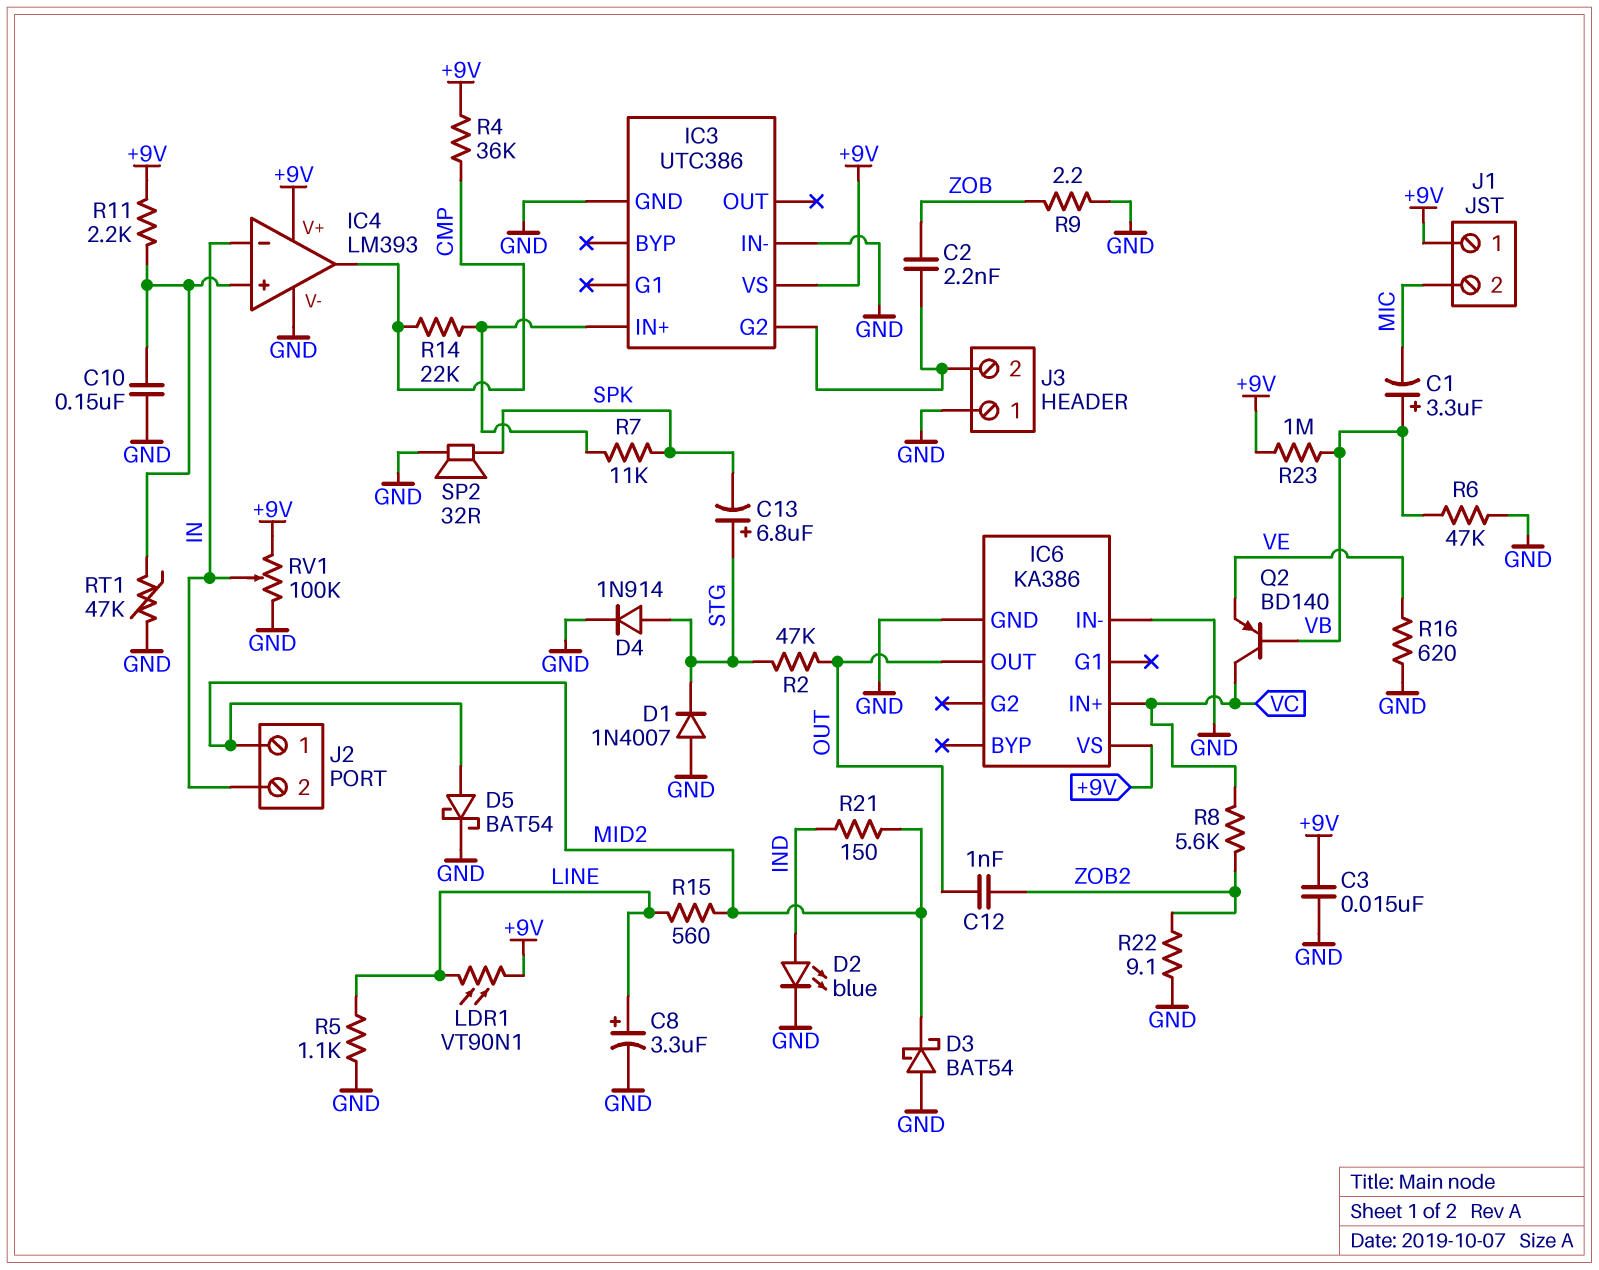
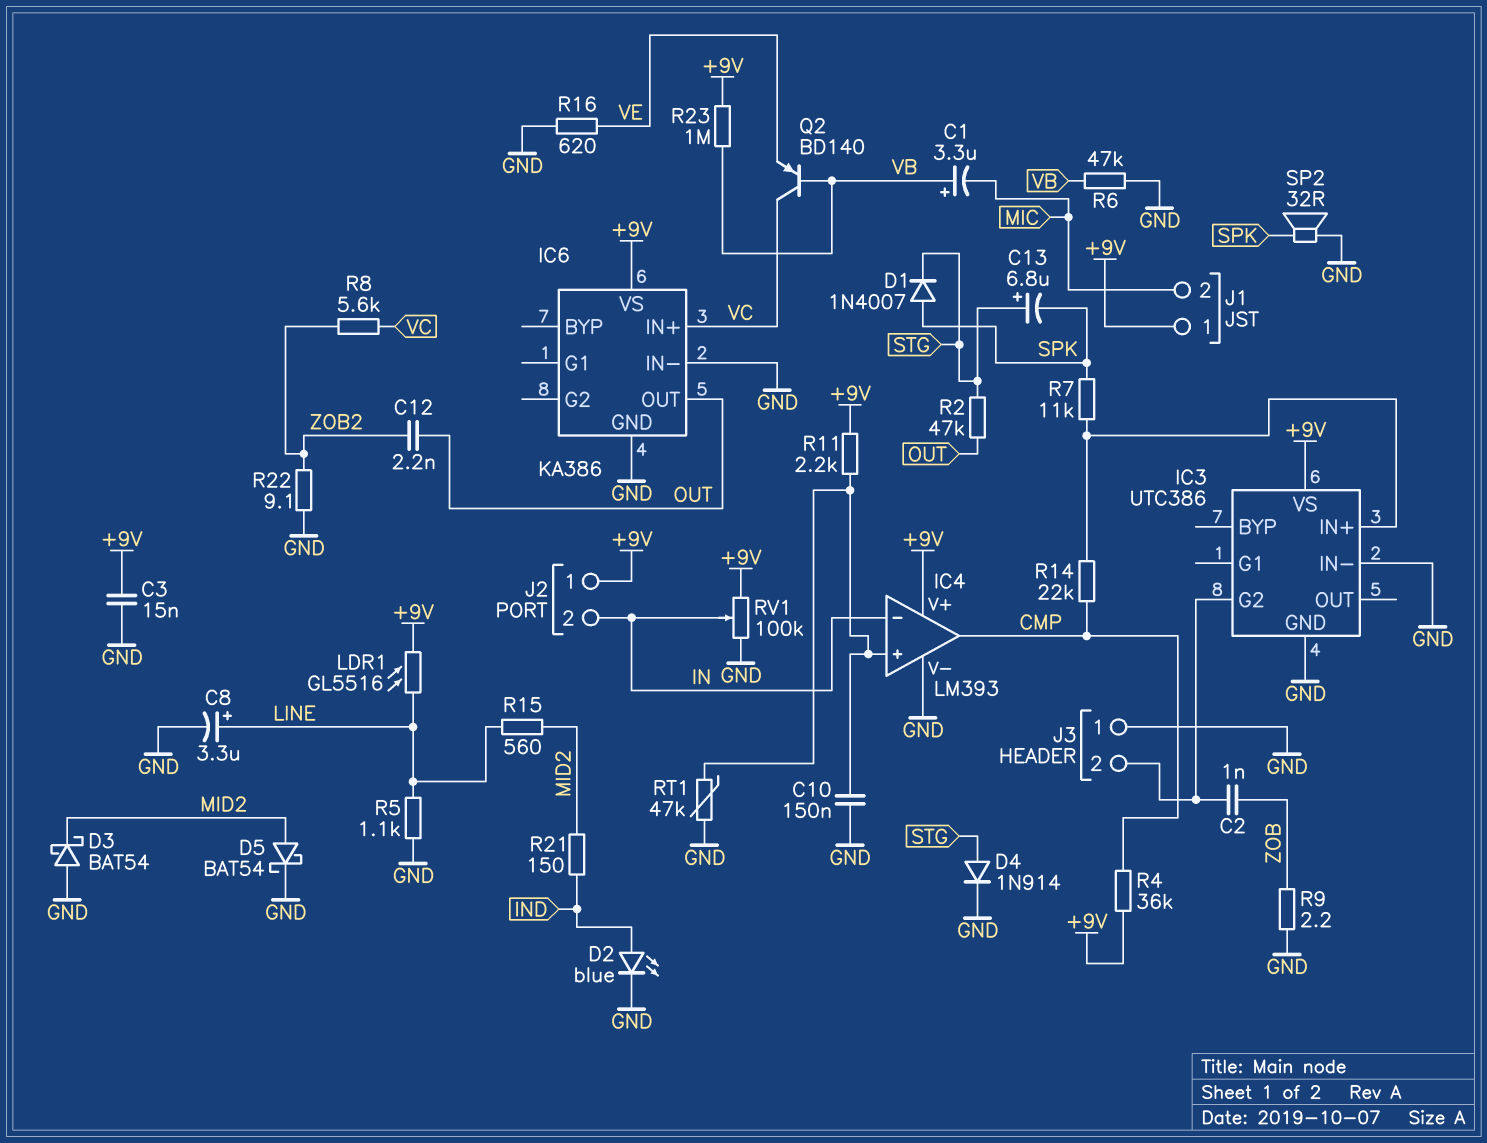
C2: 2.2nF (IC3/G2, ZOB) -> 1nF (IC3/G2, ZOB)
C12: 1nF (OUT, ZOB2) -> 2.2nF (OUT, ZOB2)
D1: diode 1N4007 (A GND, K STG) -> diode 1N4007 (A SPK, K STG)
J2 pin 1: MID2 -> +9V
LDR1: VT90N1 (+9V, LINE) -> GL5516 (+9V, LINE)

